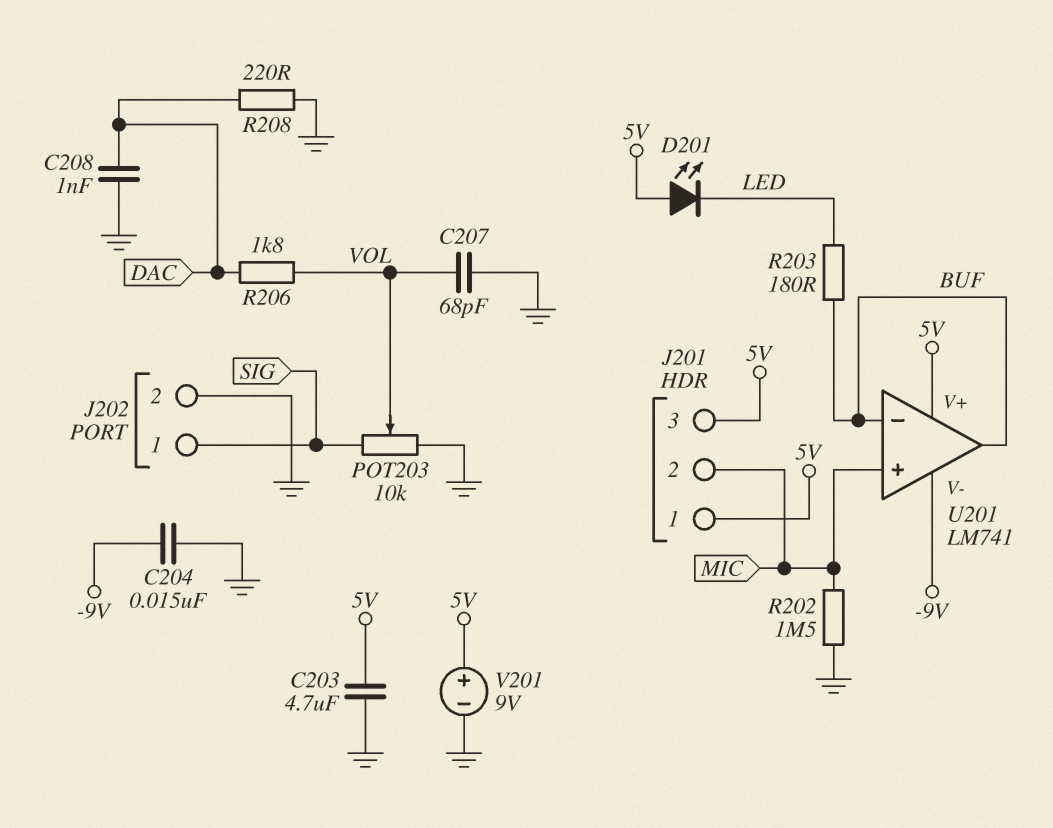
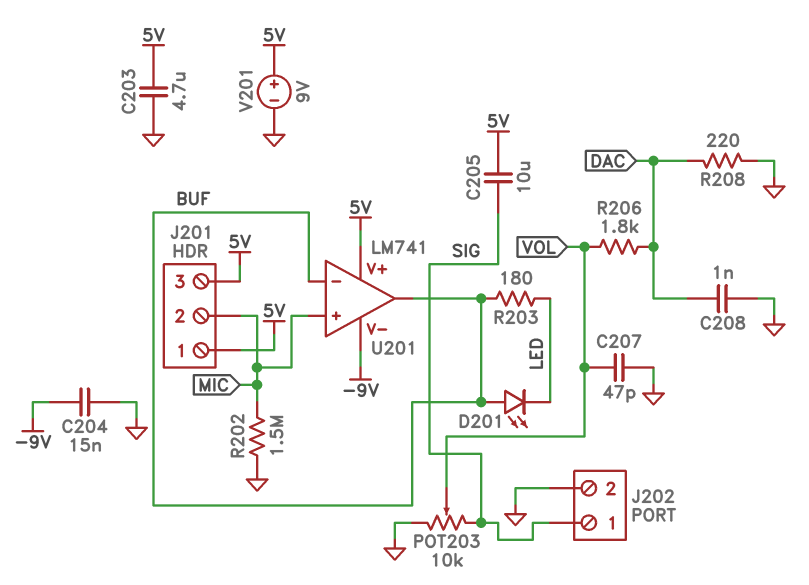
C205: none -> 10uF (5V, SIG)
C207: 68pF (GND, VOL) -> 47pF (GND, VOL)
D201: LED (A 5V, K LED) -> LED (A BUF, K LED)

